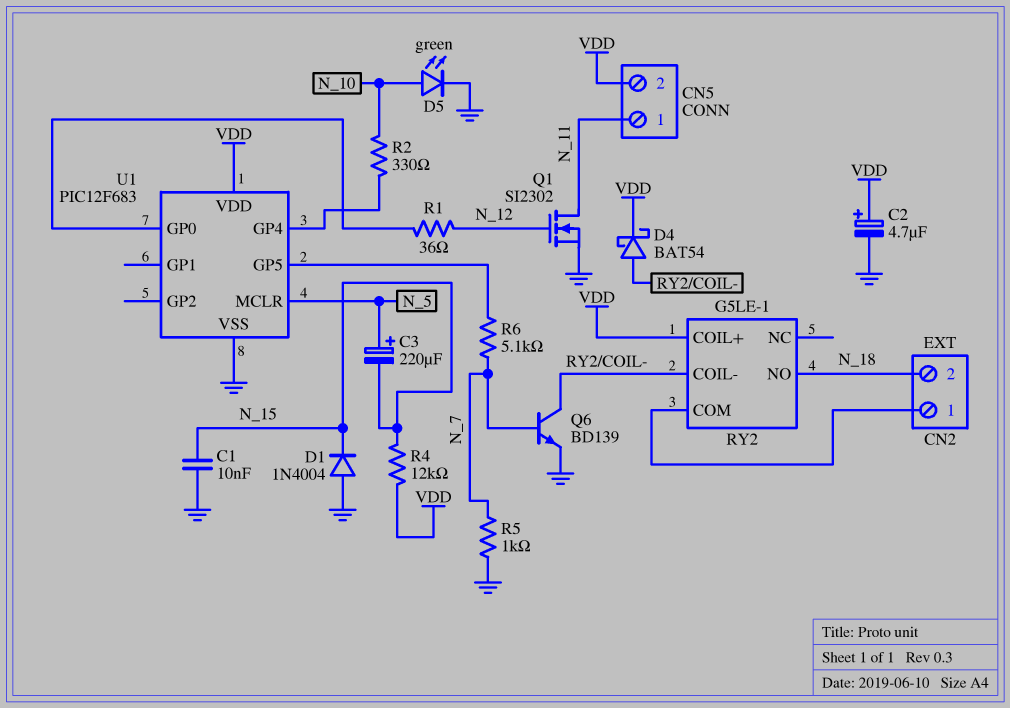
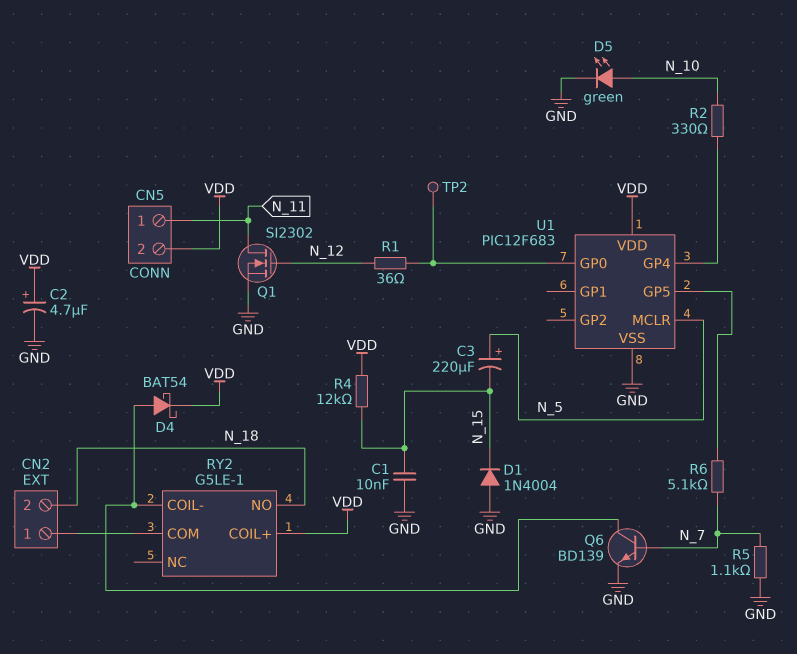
R5: 1k (GND, N_7) -> 1.1k (GND, N_7)
TP2: none -> test point (U1/GP0)

